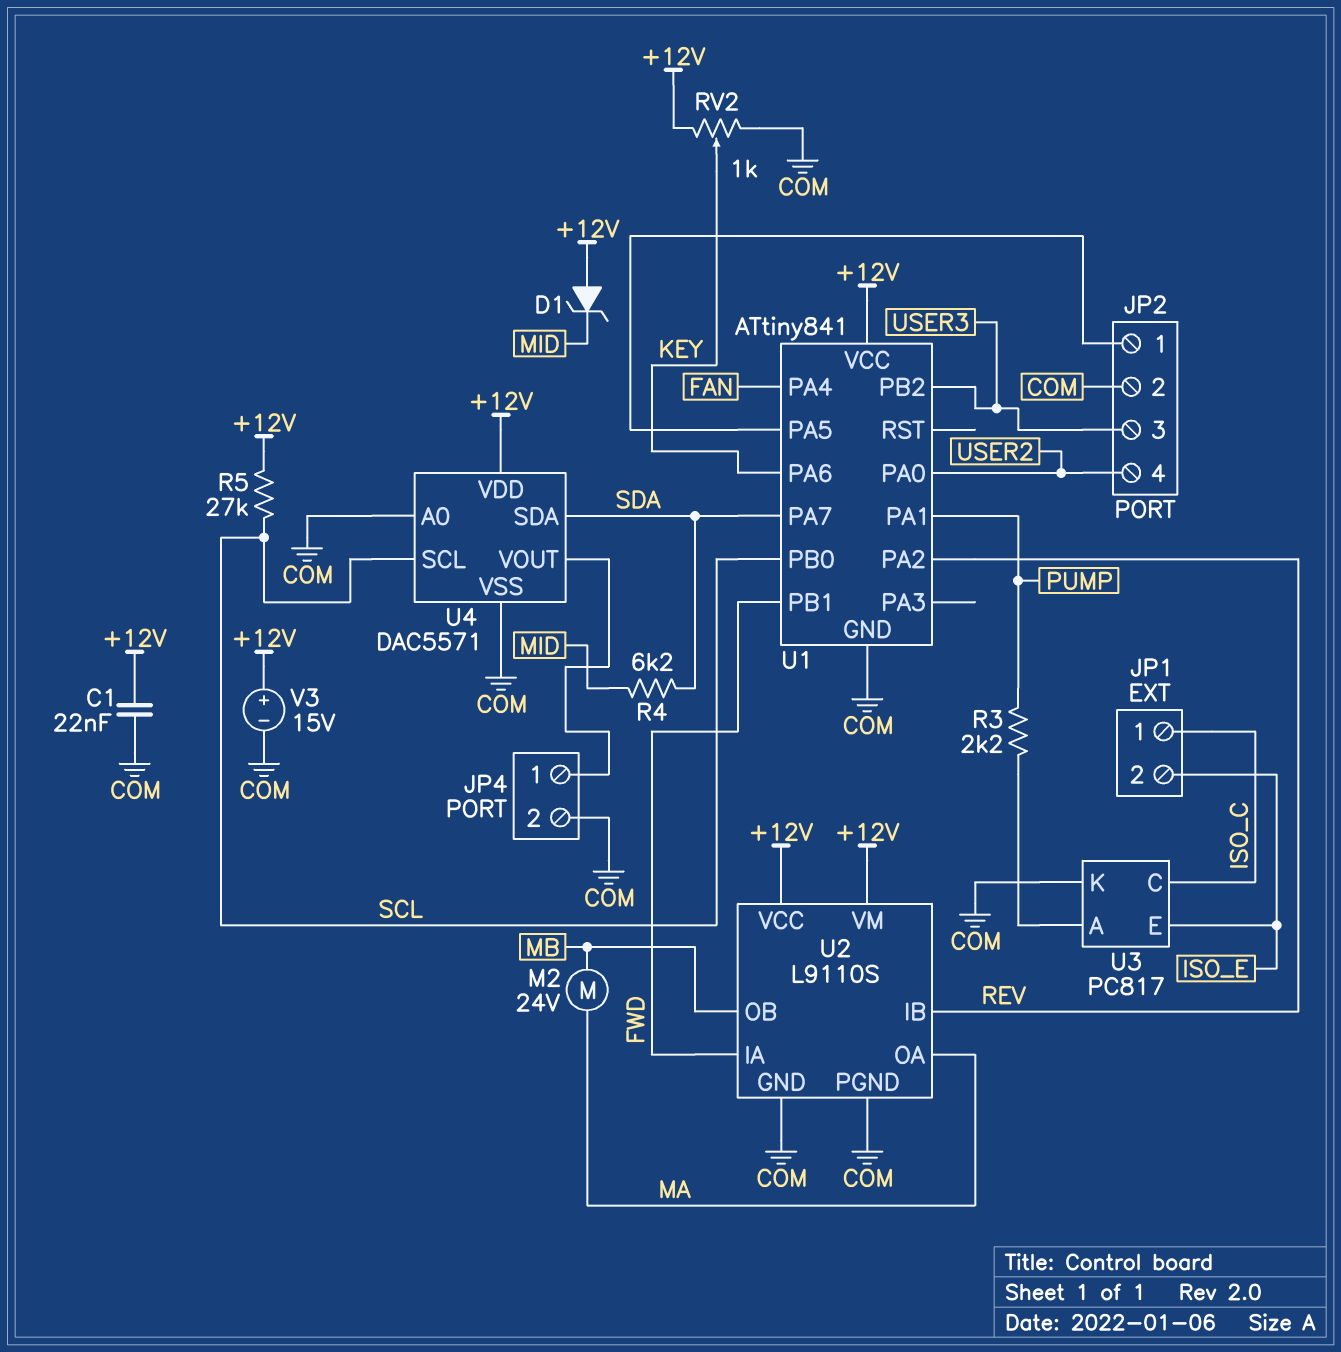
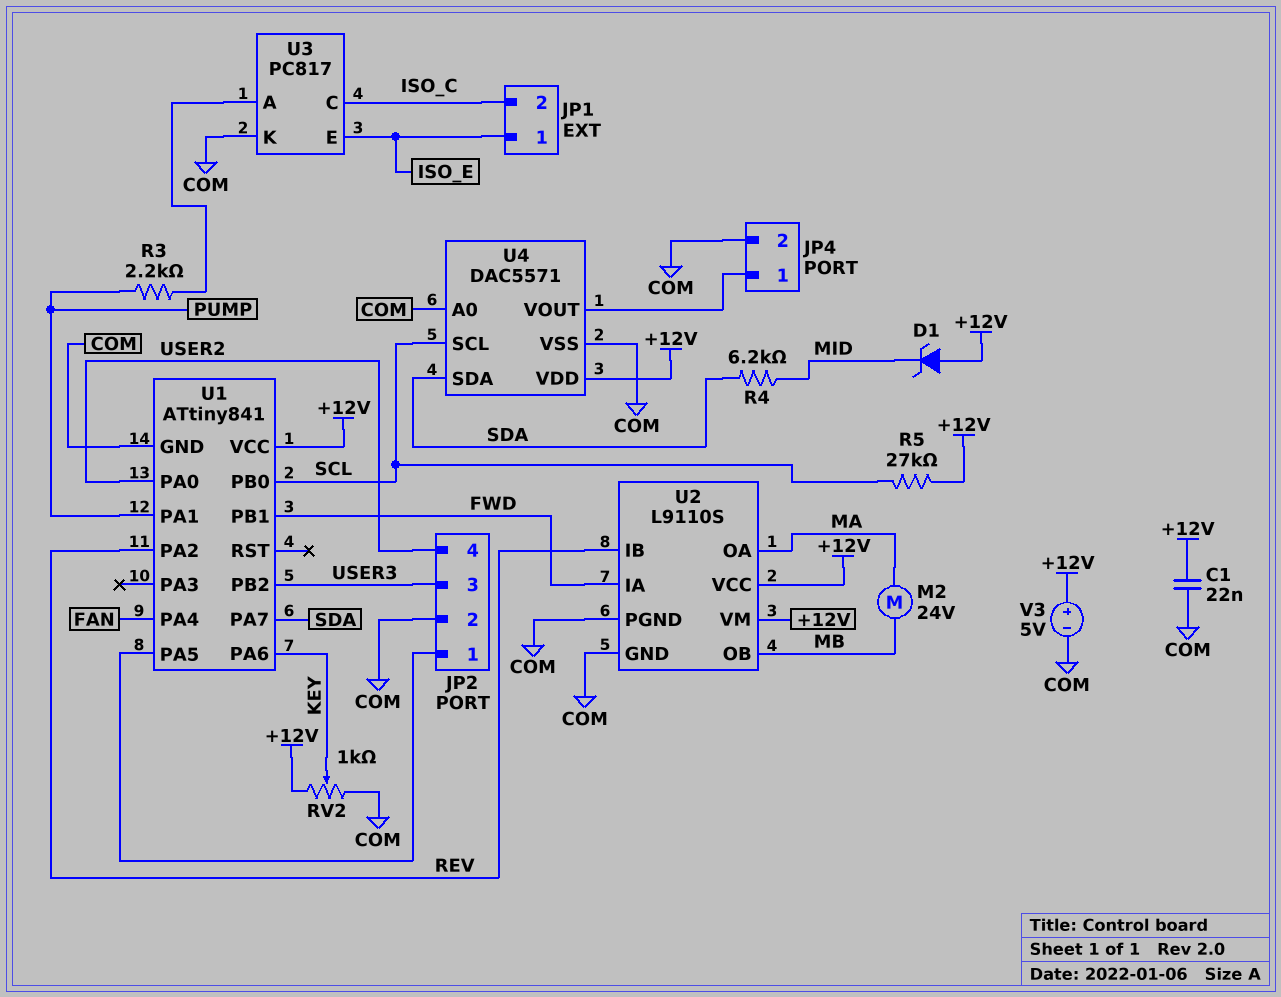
JP1 pin 1: ISO_C -> ISO_E
JP1 pin 2: ISO_E -> ISO_C
V3: 15V (plus +12V, minus COM) -> 5V (plus +12V, minus COM)

